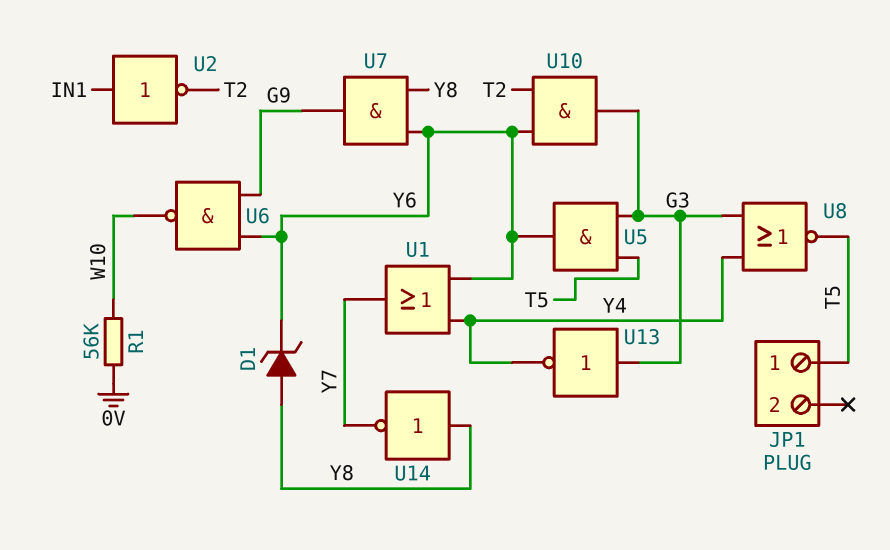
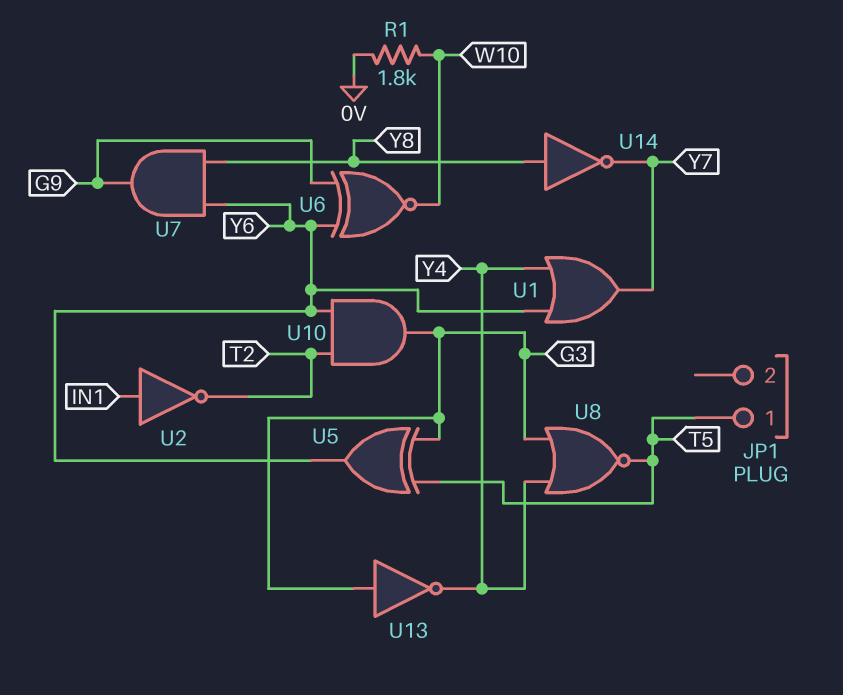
D1: zener (A Y8, K Y6) -> none
R1: 56k (0V, W10) -> 1.8k (0V, W10)
U5: AND (in G3, in T5, out Y6) -> XOR (in G3, in T5, out Y6)
U6: NAND (in G9, in Y6, out W10) -> XNOR (in G9, in Y6, out W10)

